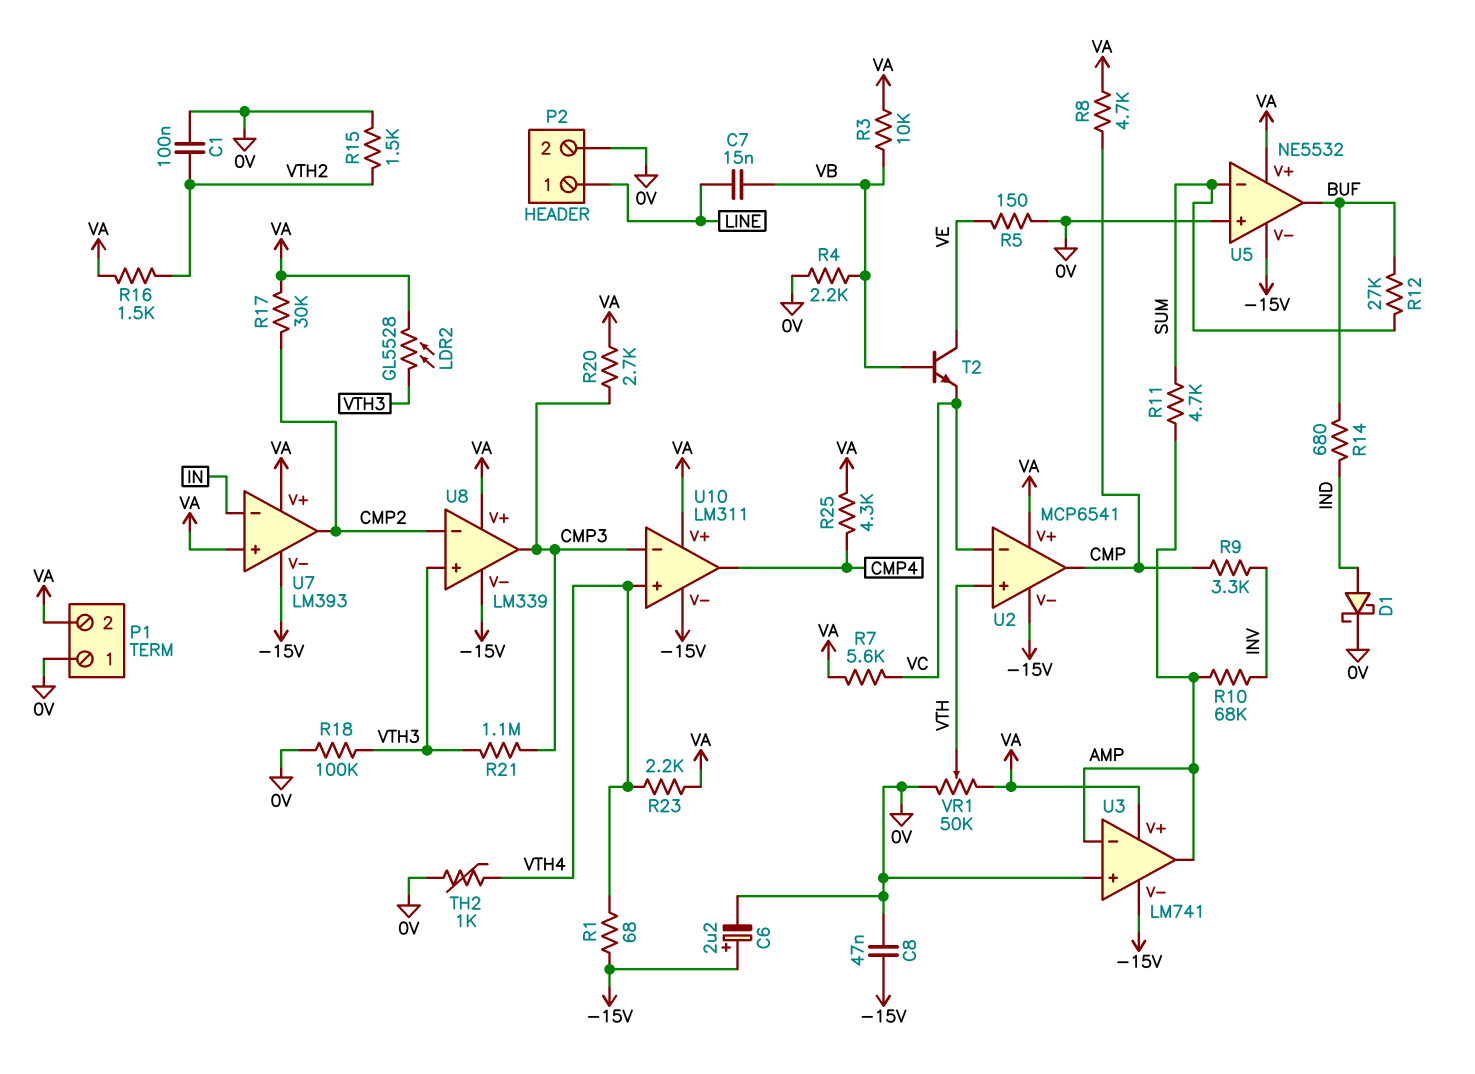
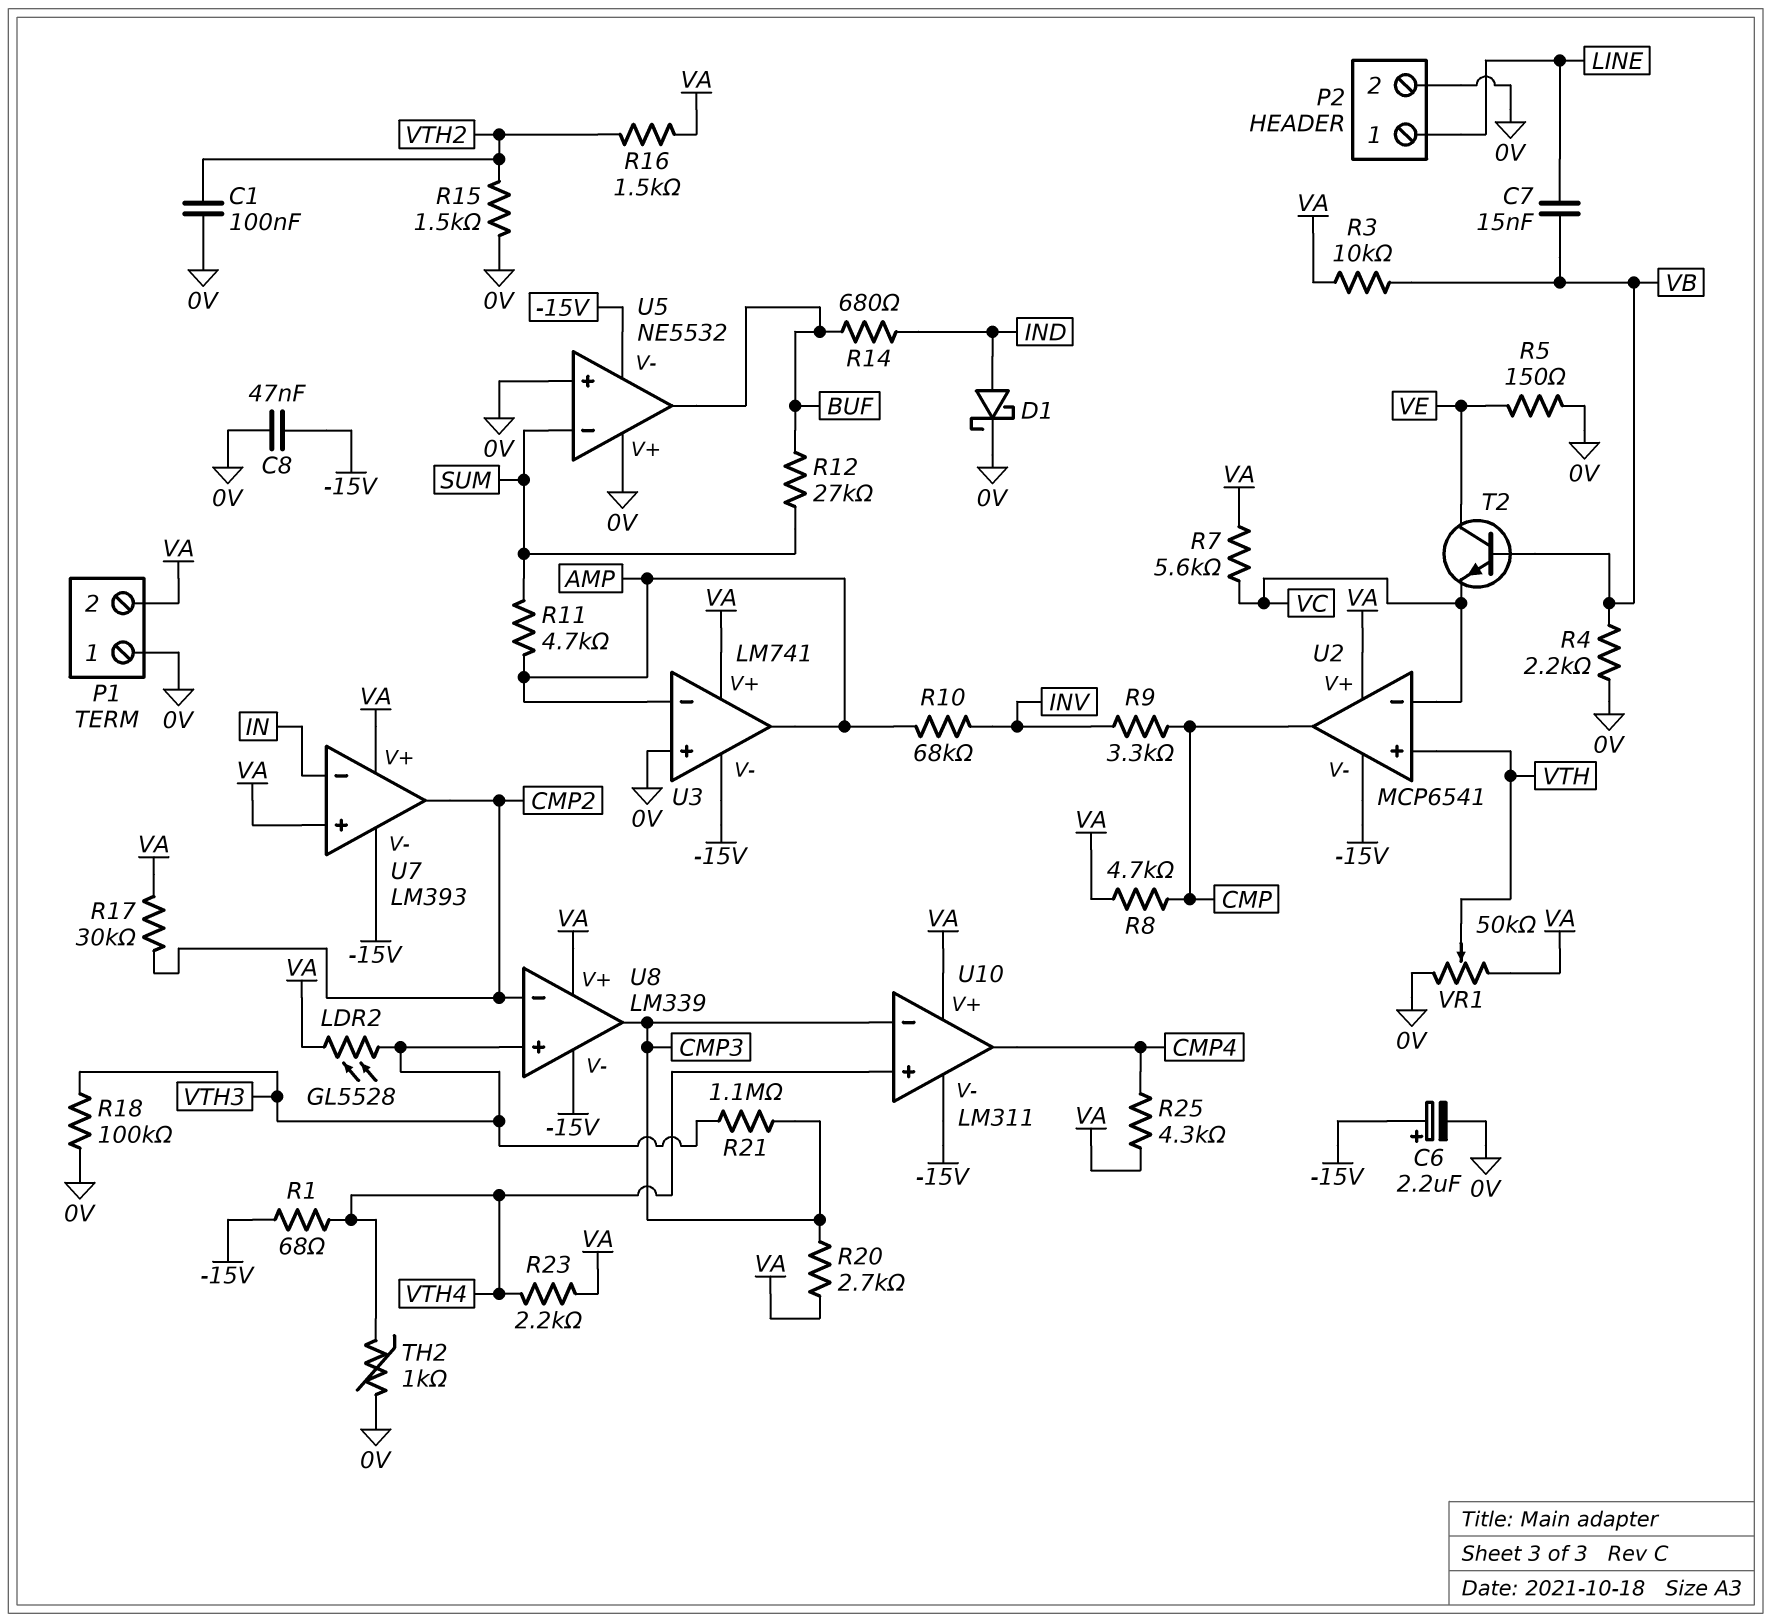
U5 pin V+: VA -> 0V

